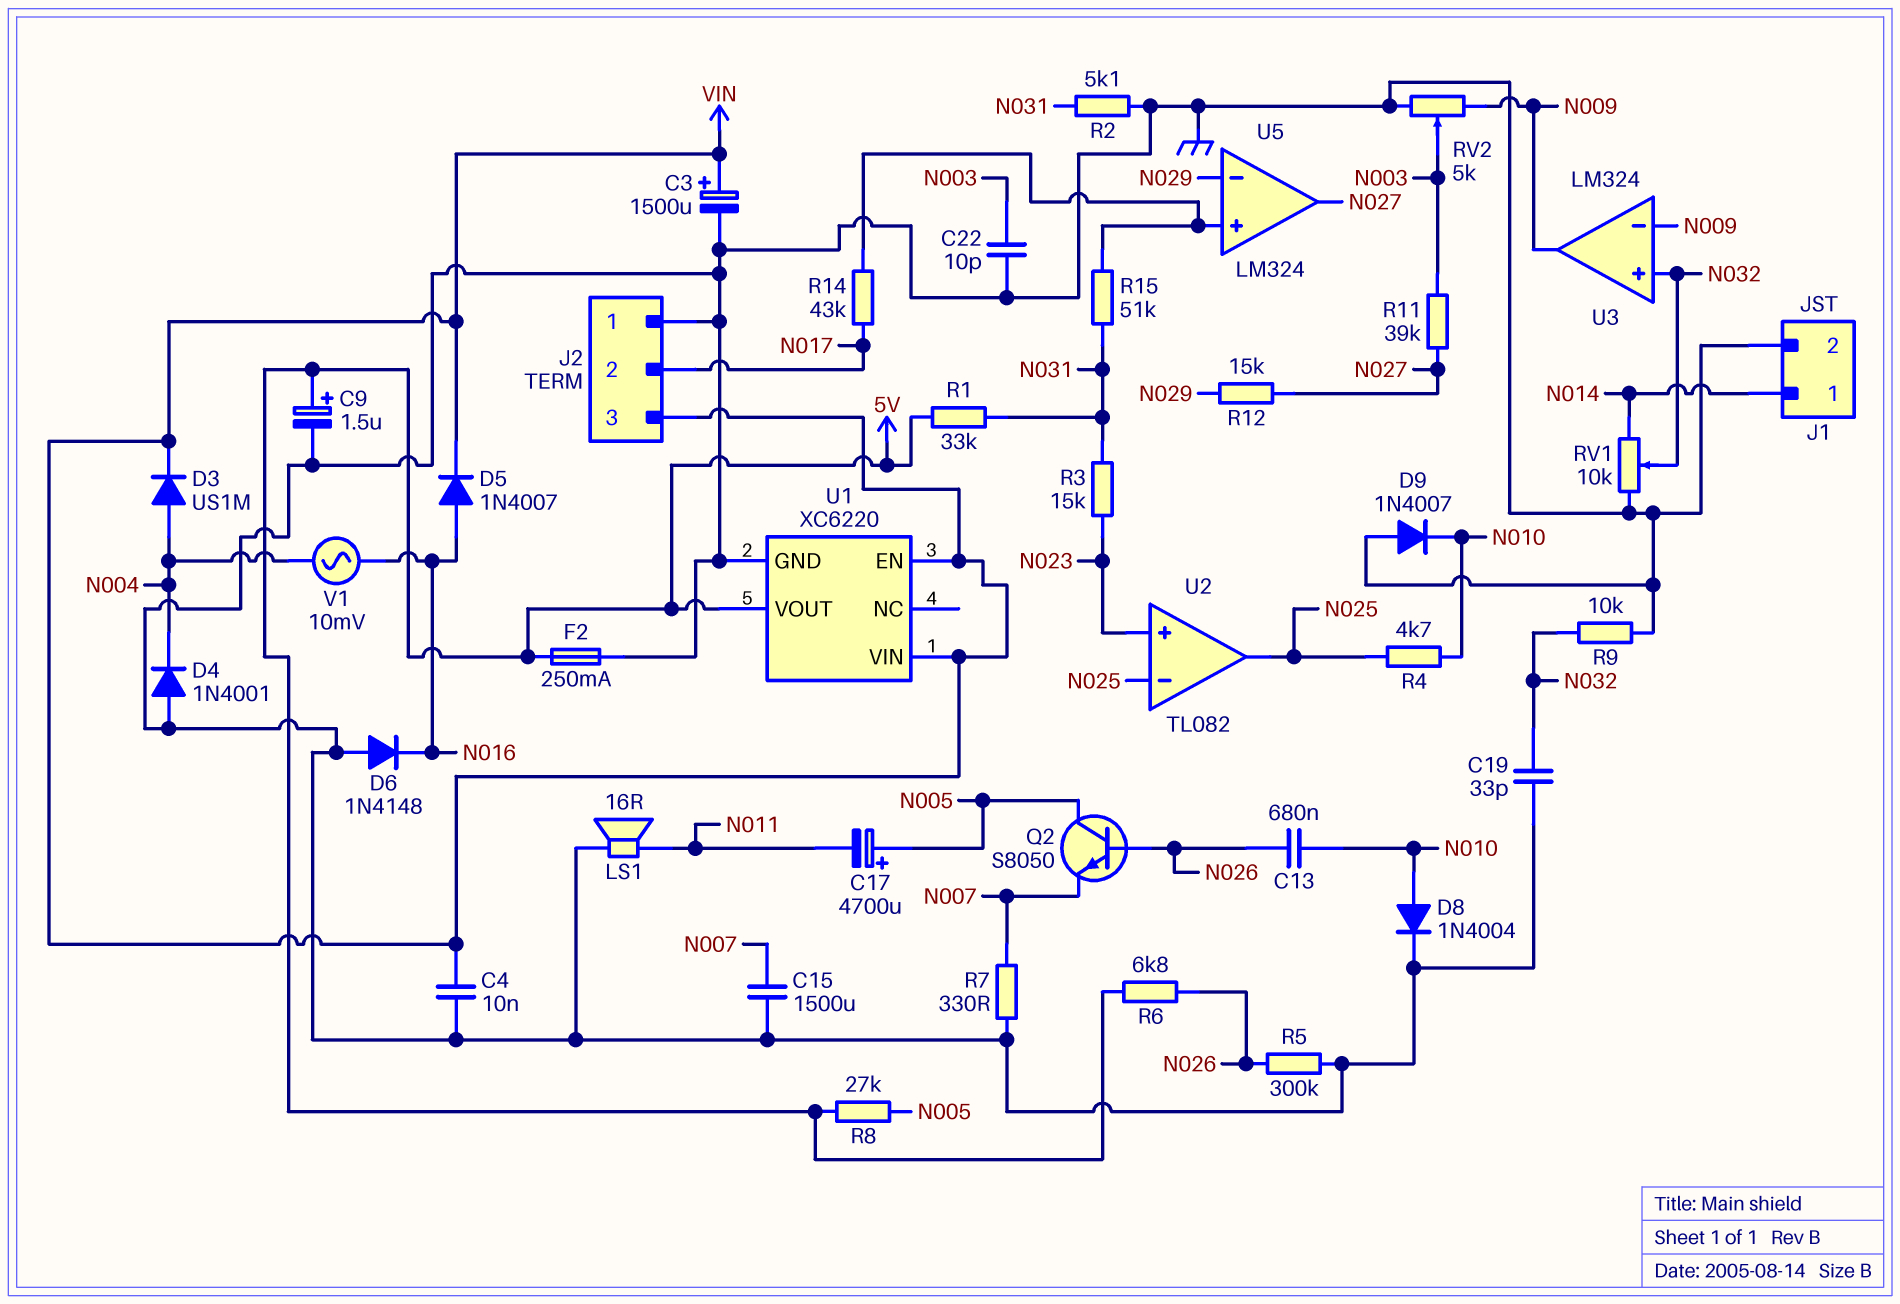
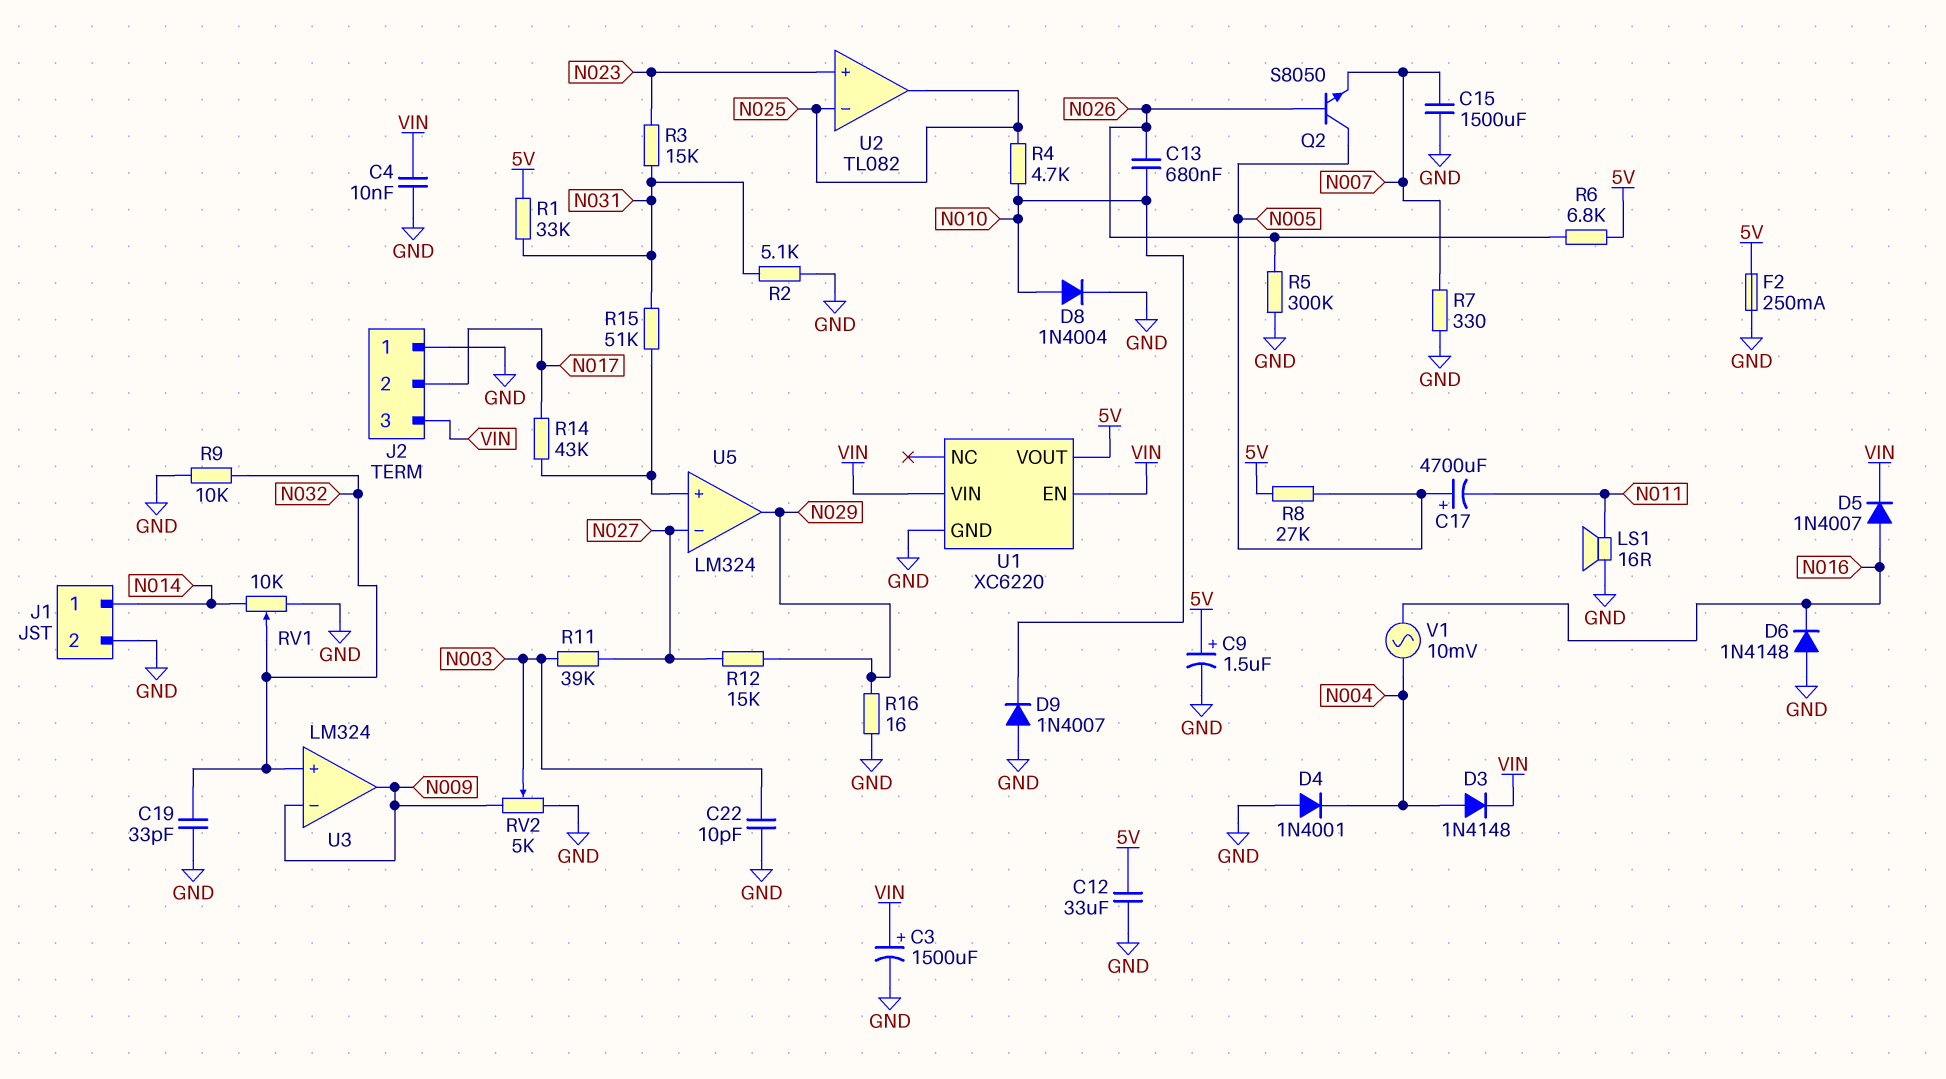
C12: none -> 33uF (5V, GND)
D3: diode US1M (A N004, K VIN) -> diode 1N4148 (A N004, K VIN)
R16: none -> 16 (GND, N029)
U5 pin in-: N029 -> N027
U5 pin out: N027 -> N029

